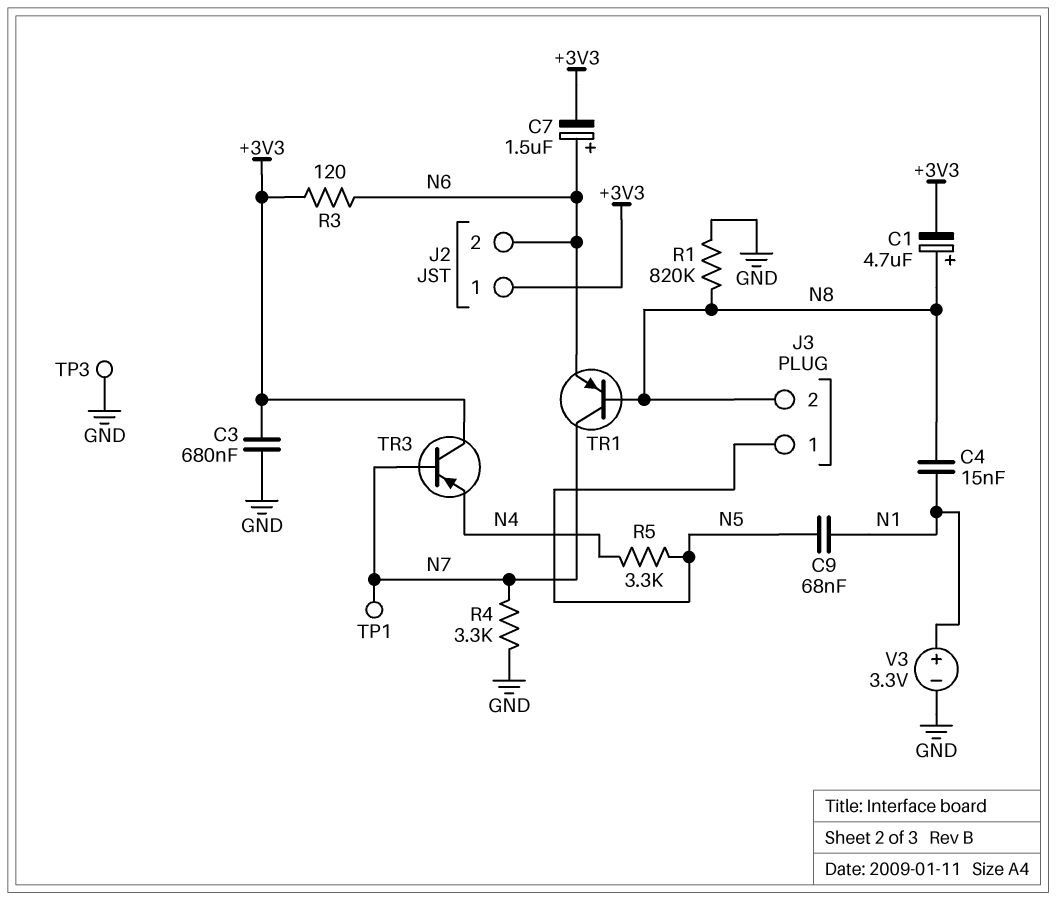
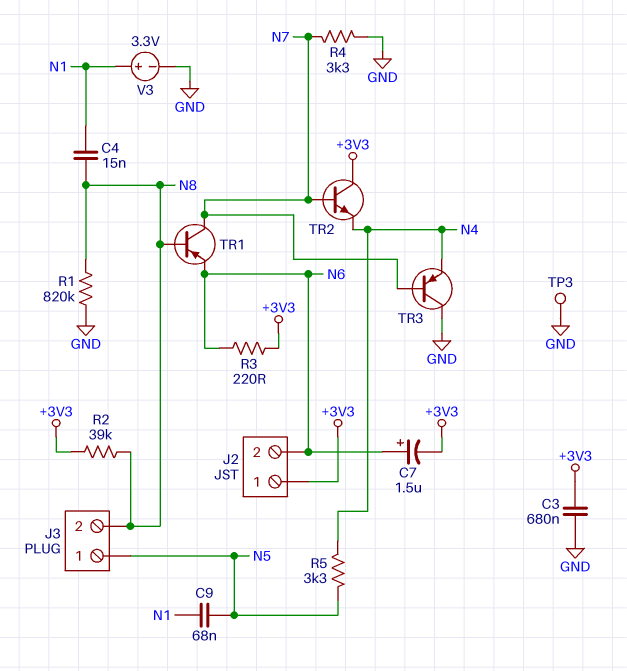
C1: 4.7uF (plus N8, minus +3V3) -> none
R2: none -> 39k (+3V3, N8)
R3: 120 (+3V3, N6) -> 220 (+3V3, N6)
TP1: test point (N7) -> none
TR2: none -> NPN (B N7, C +3V3, E N4)
TR3: PNP (B N7, C +3V3, E N4) -> PNP (B N7, C GND, E N4)

